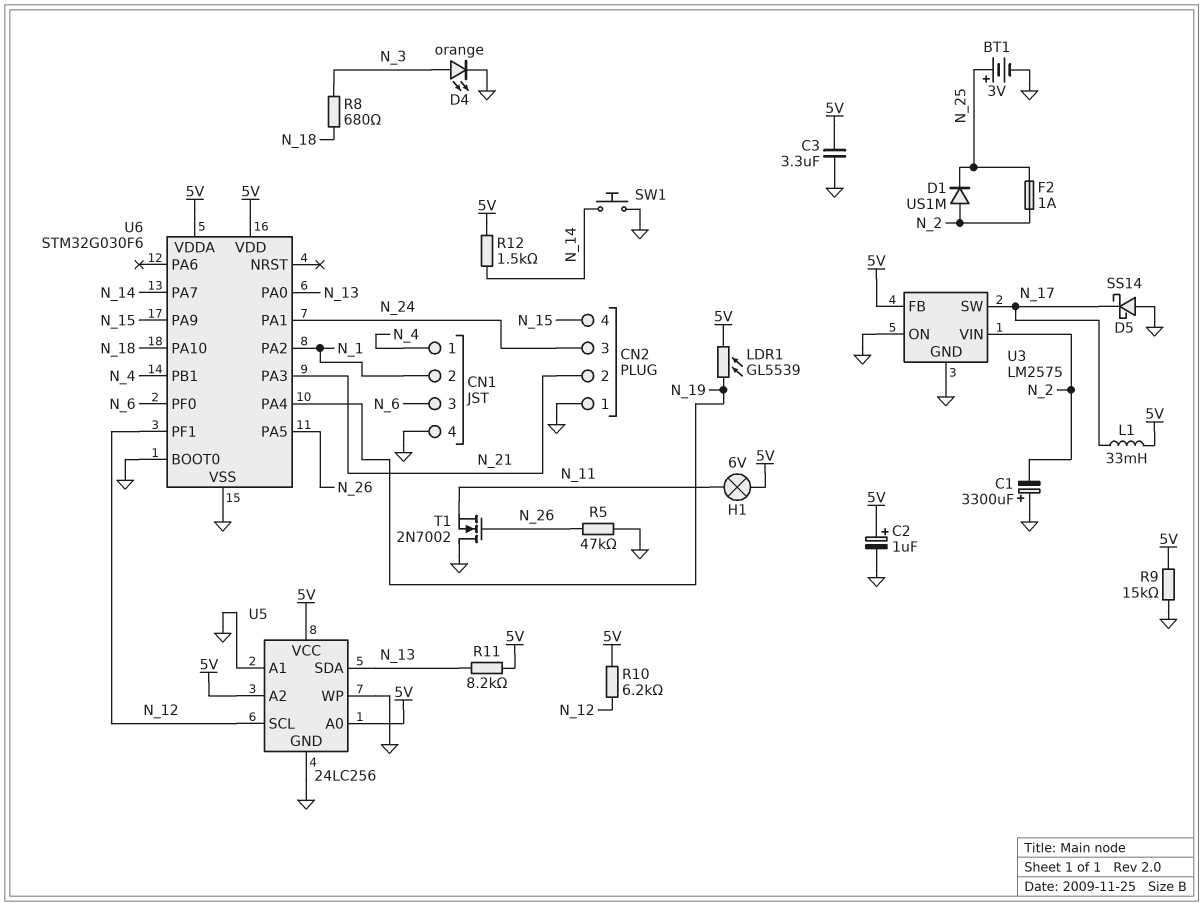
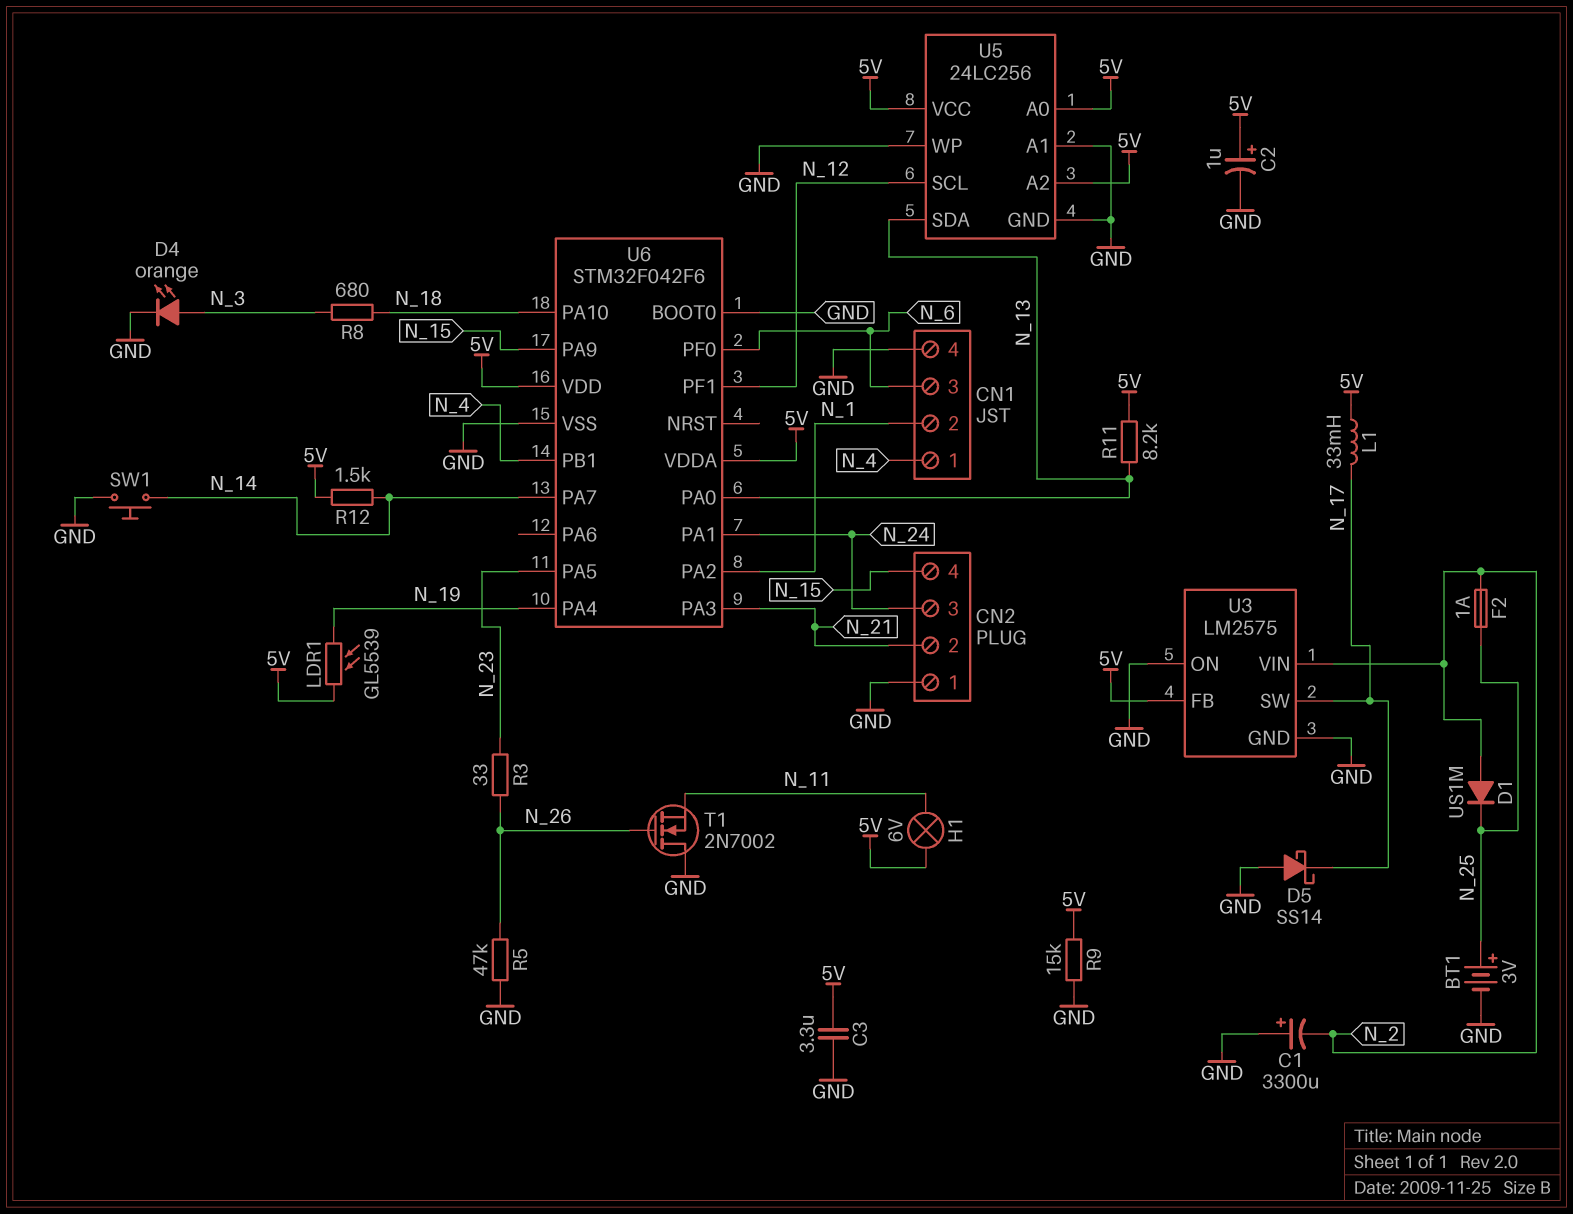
R3: none -> 33 (N_23, N_26)
R10: 6.2k (5V, N_12) -> none
U6: STM32G030F6 -> STM32F042F6
U6 pin PA5: N_26 -> N_23

